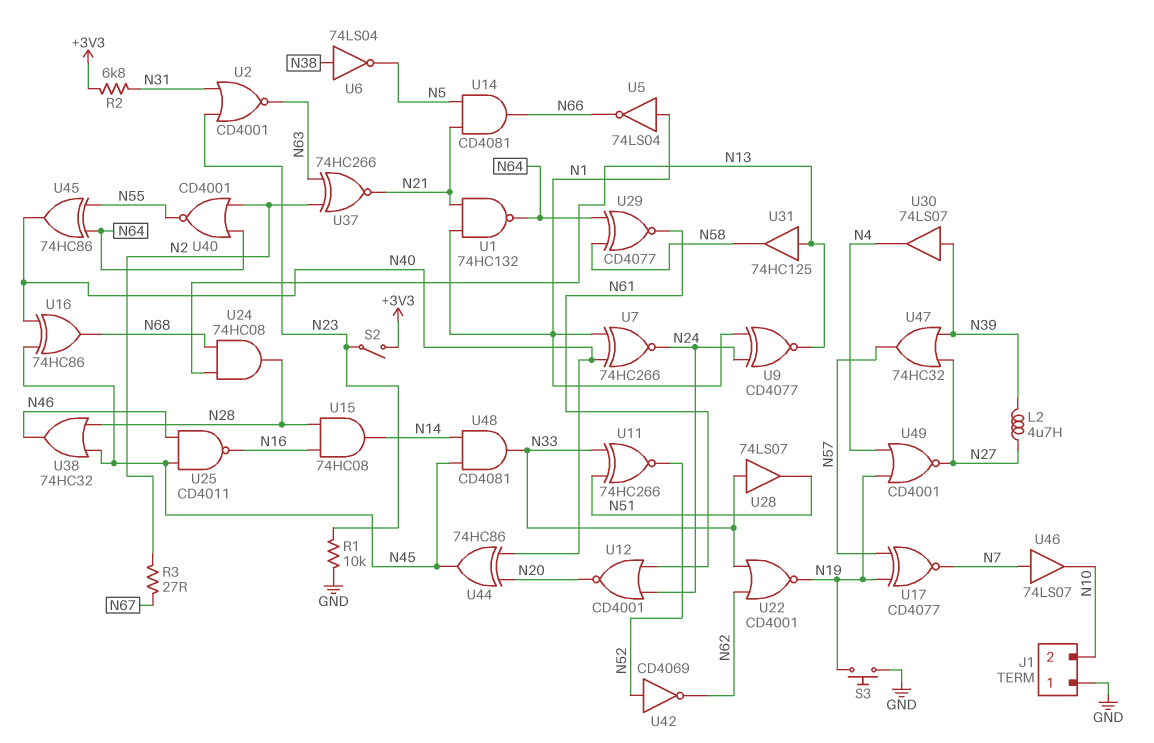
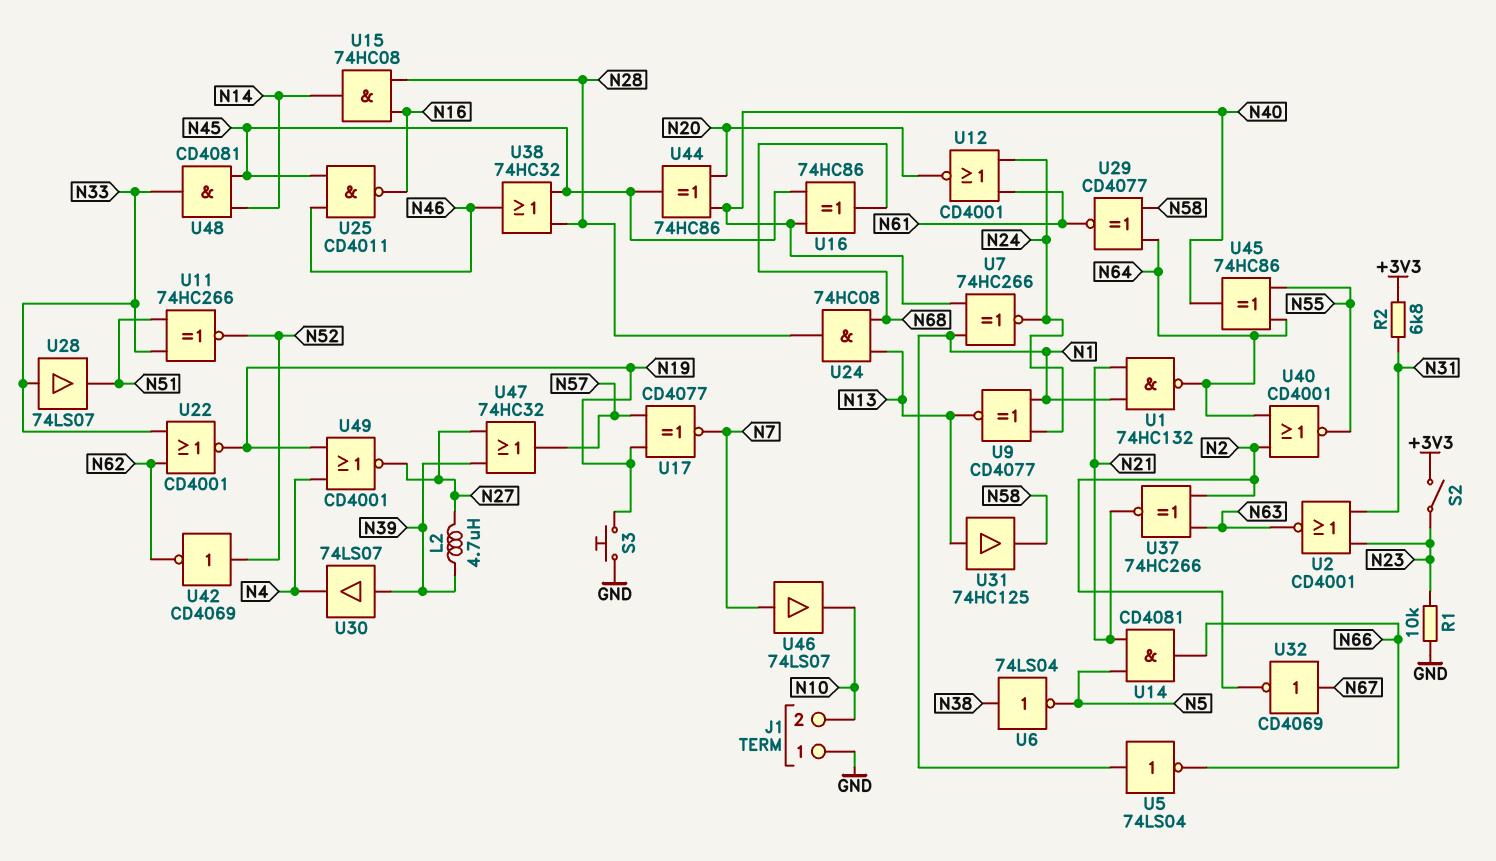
R3: 27 (N2, N67) -> none
U32: none -> NOT CD4069 (in N67, out N2)

